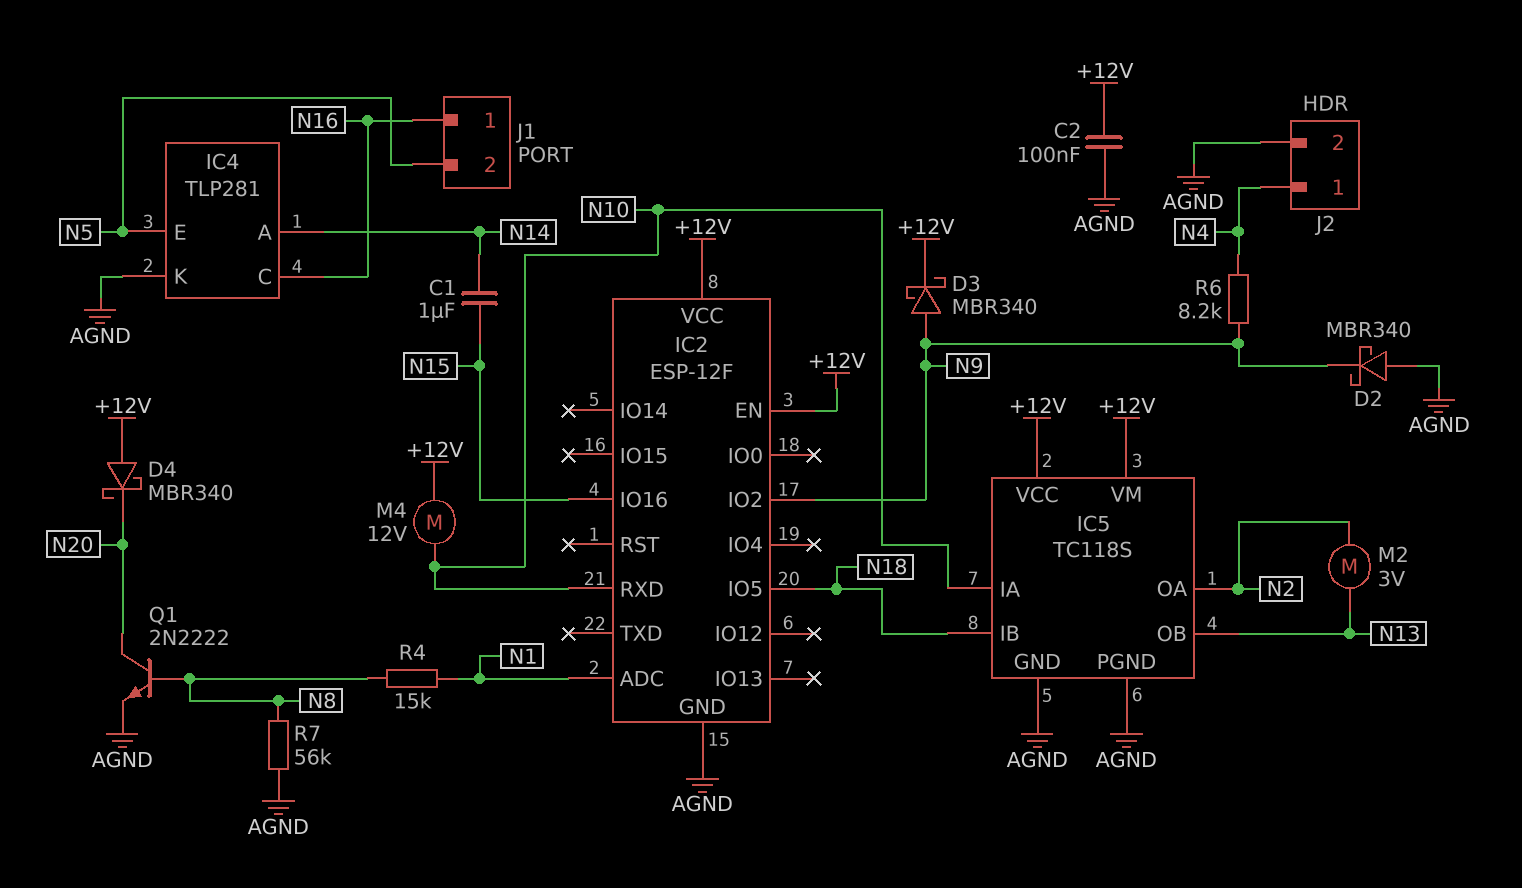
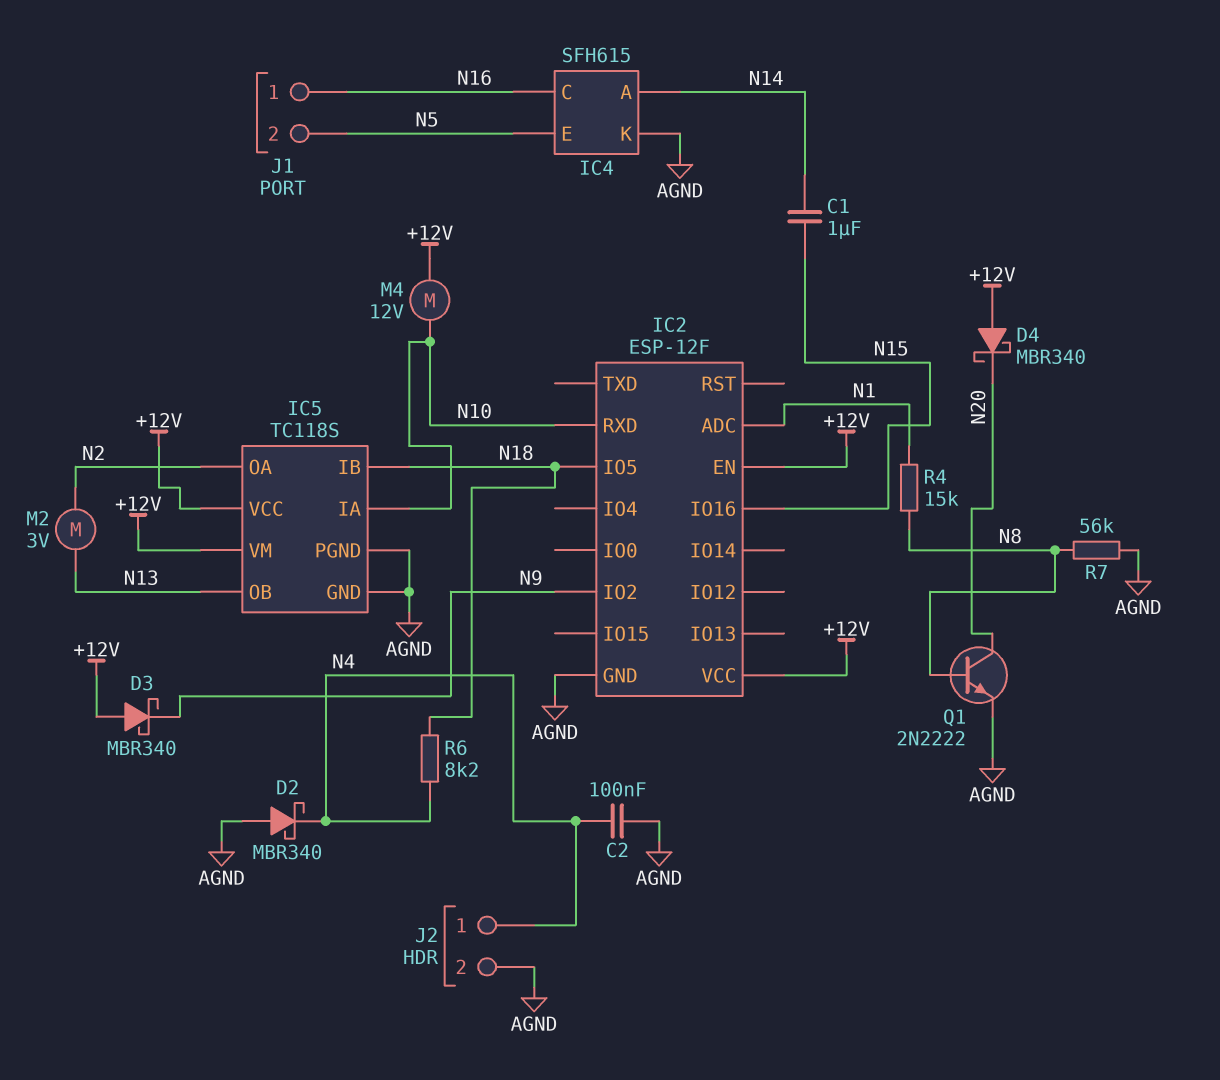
C2: 100nF (+12V, AGND) -> 100nF (AGND, N4)
D2: schottky MBR340 (A AGND, K N9) -> schottky MBR340 (A AGND, K N4)
D3: schottky MBR340 (A N9, K +12V) -> schottky MBR340 (A +12V, K N9)
IC4: TLP281 -> SFH615
R6: 8.2k (N4, N9) -> 8.2k (N4, N18)

